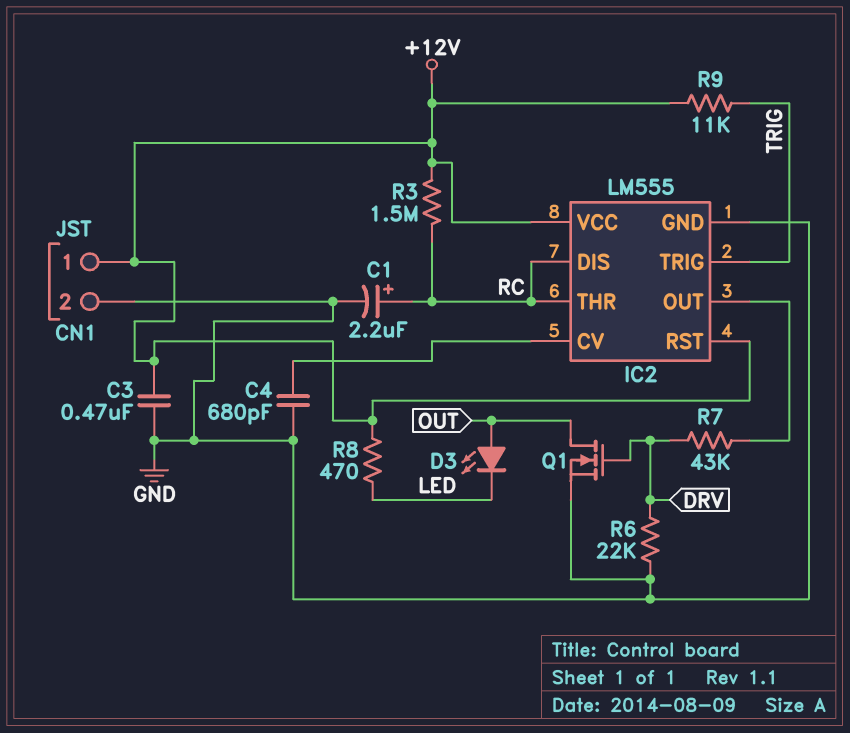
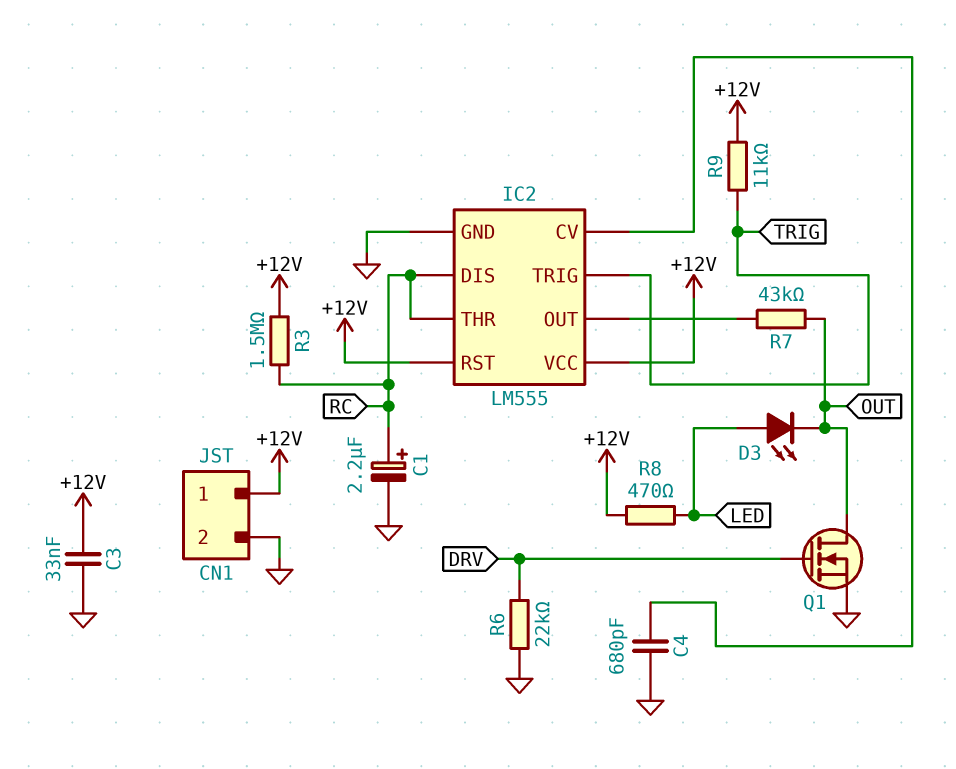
C3: 470nF (+12V, GND) -> 33nF (+12V, GND)
D3: LED (A OUT, K LED) -> LED (A LED, K OUT)
R7: 43k (DRV, IC2/OUT) -> 43k (IC2/OUT, OUT)

